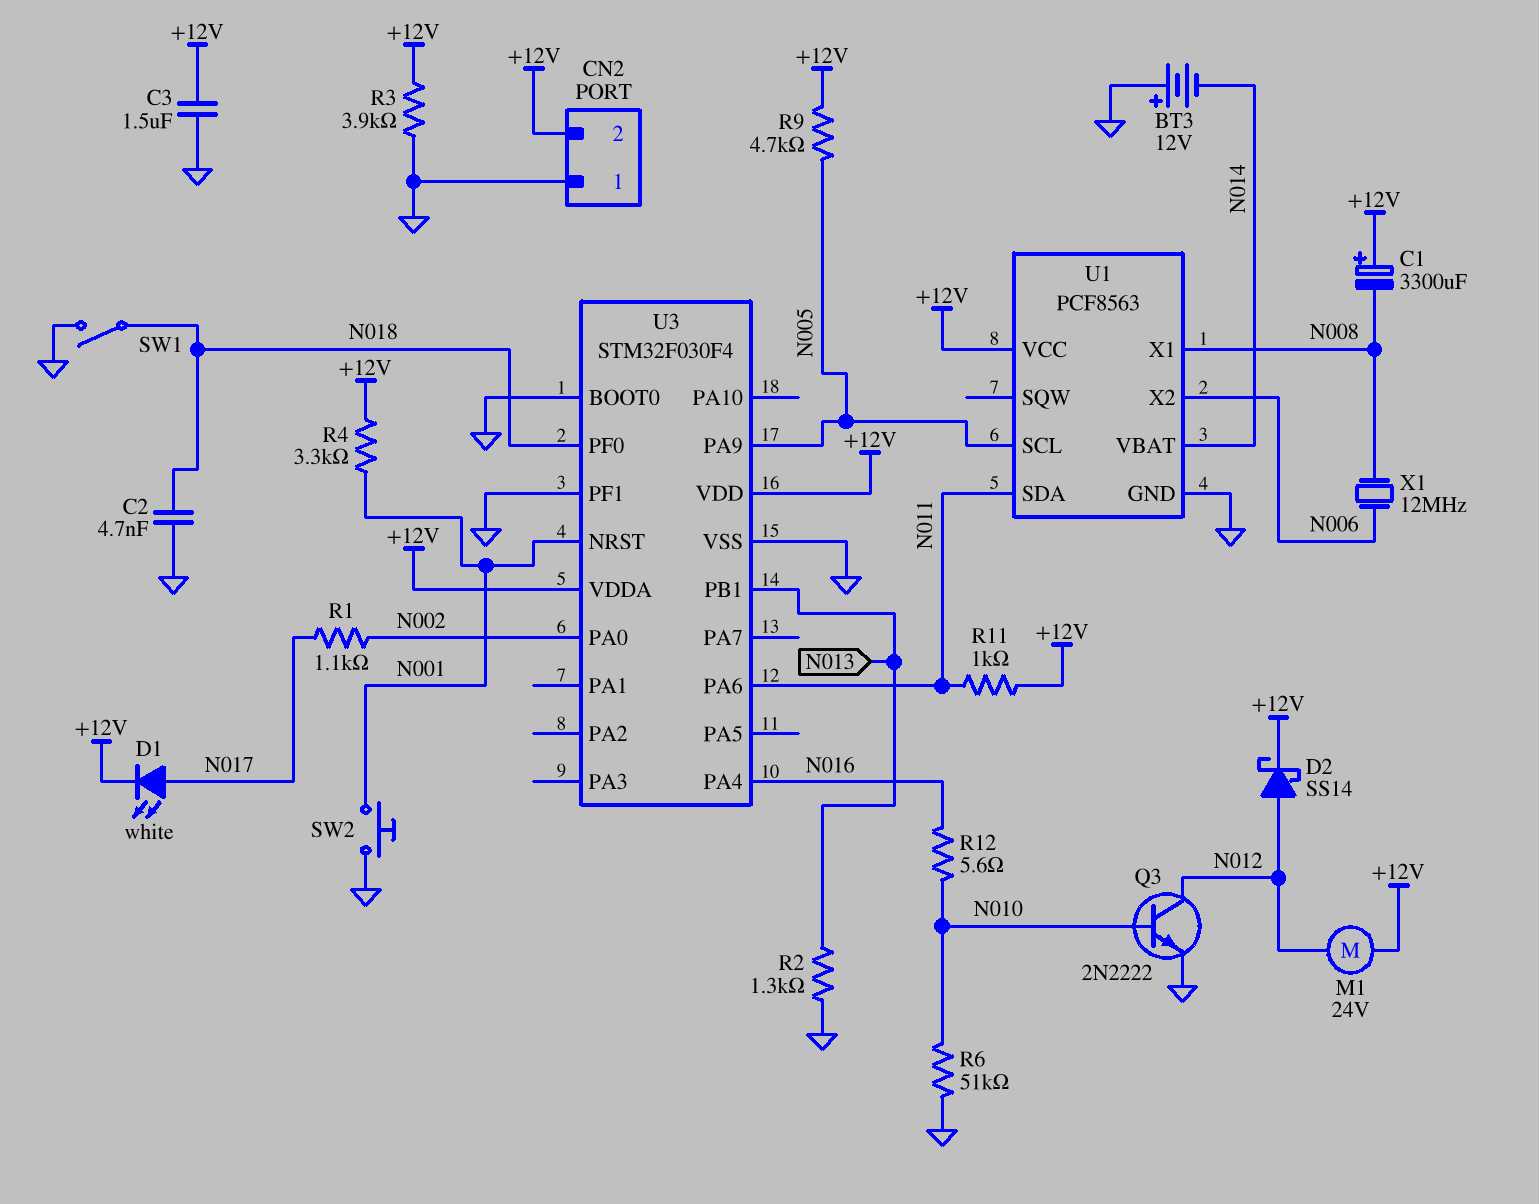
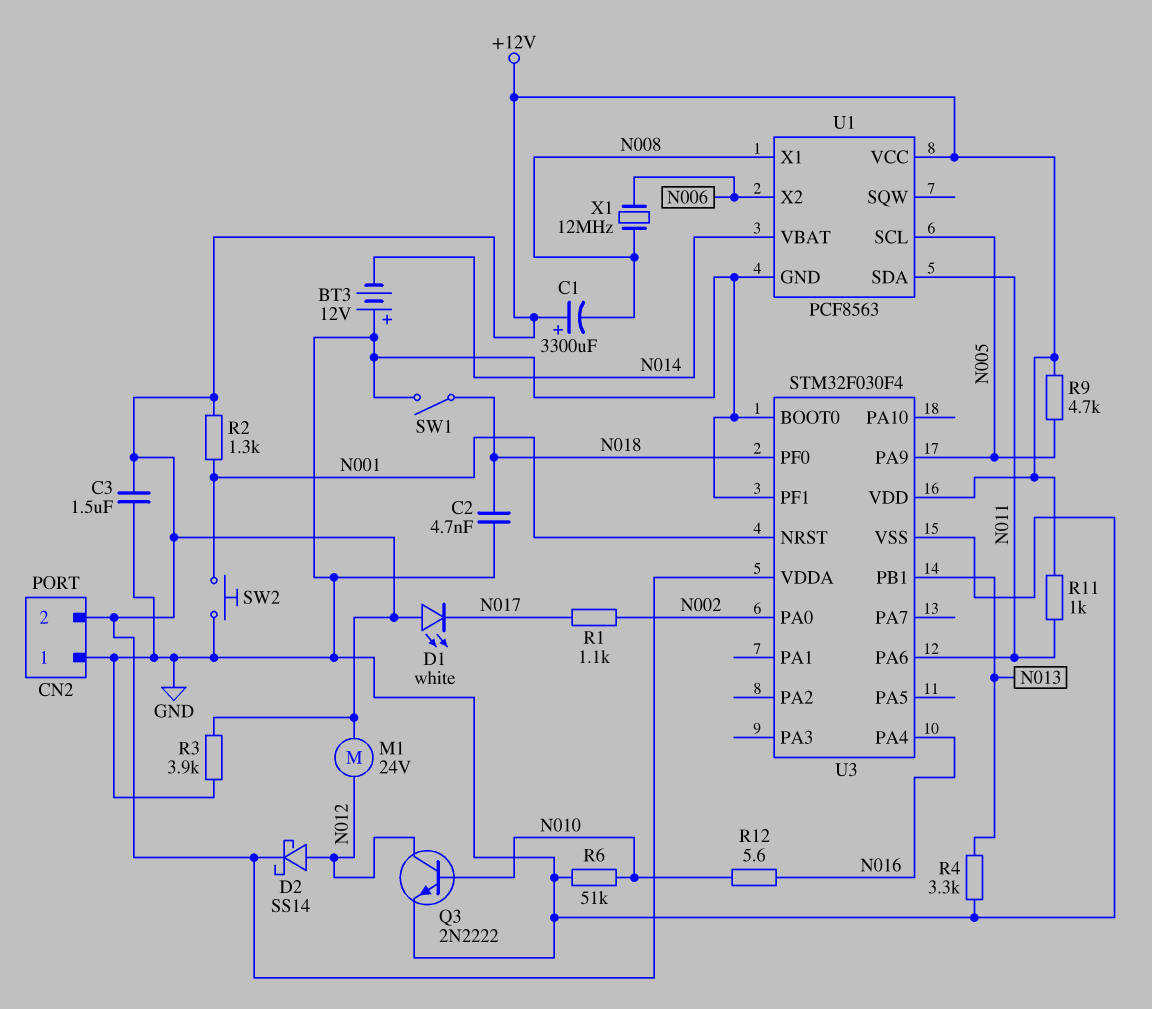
D1: LED white (A N017, K +12V) -> LED white (A +12V, K N017)
R2: 1.3k (GND, N013) -> 1.3k (+12V, N001)
R4: 3.3k (+12V, N001) -> 3.3k (GND, N013)

